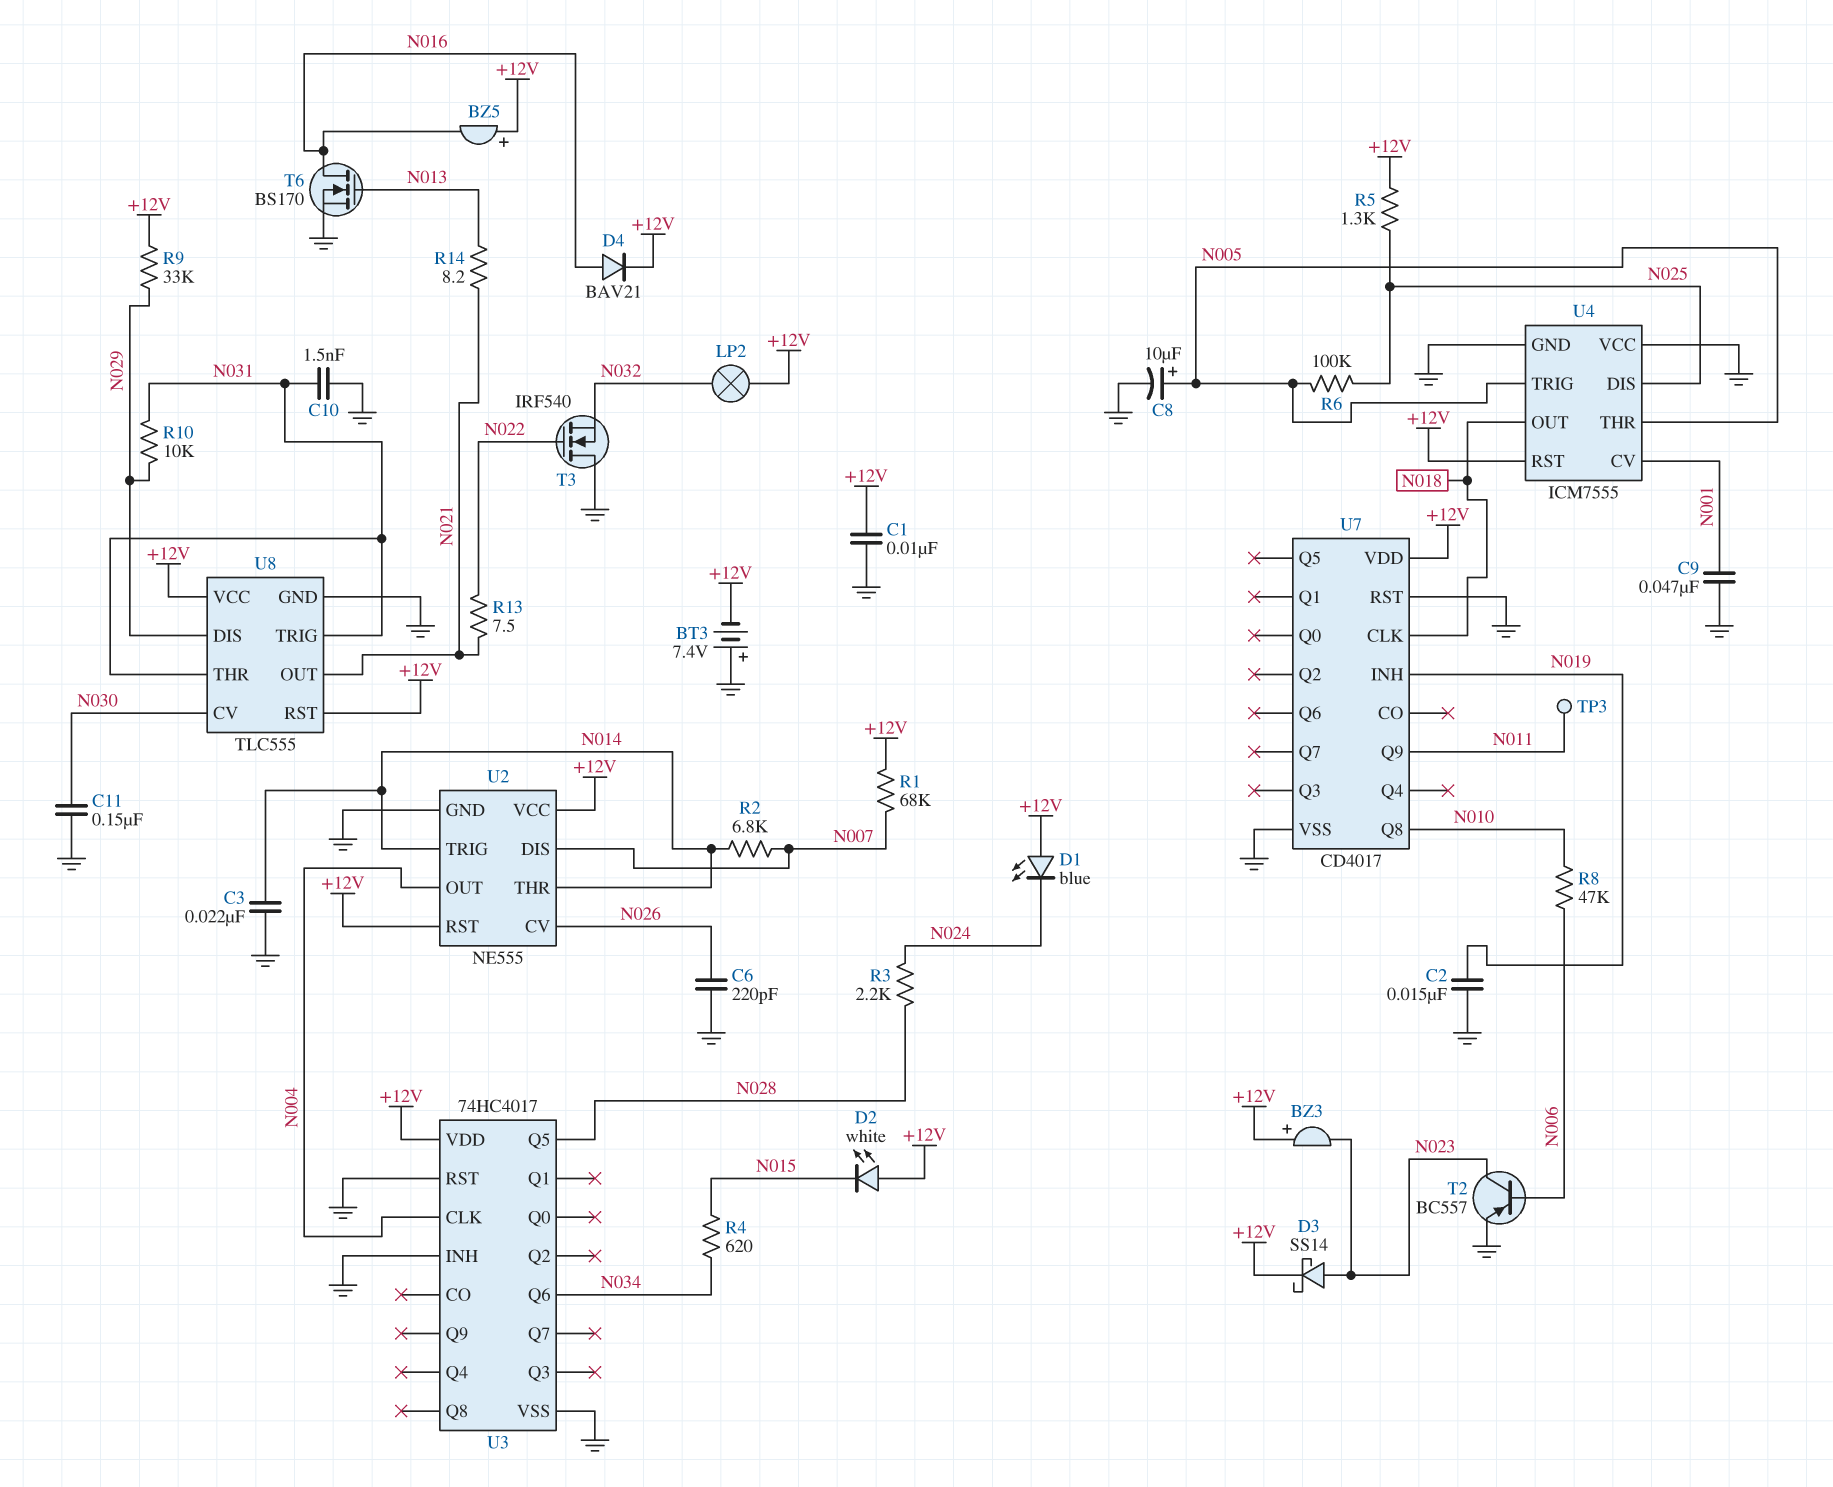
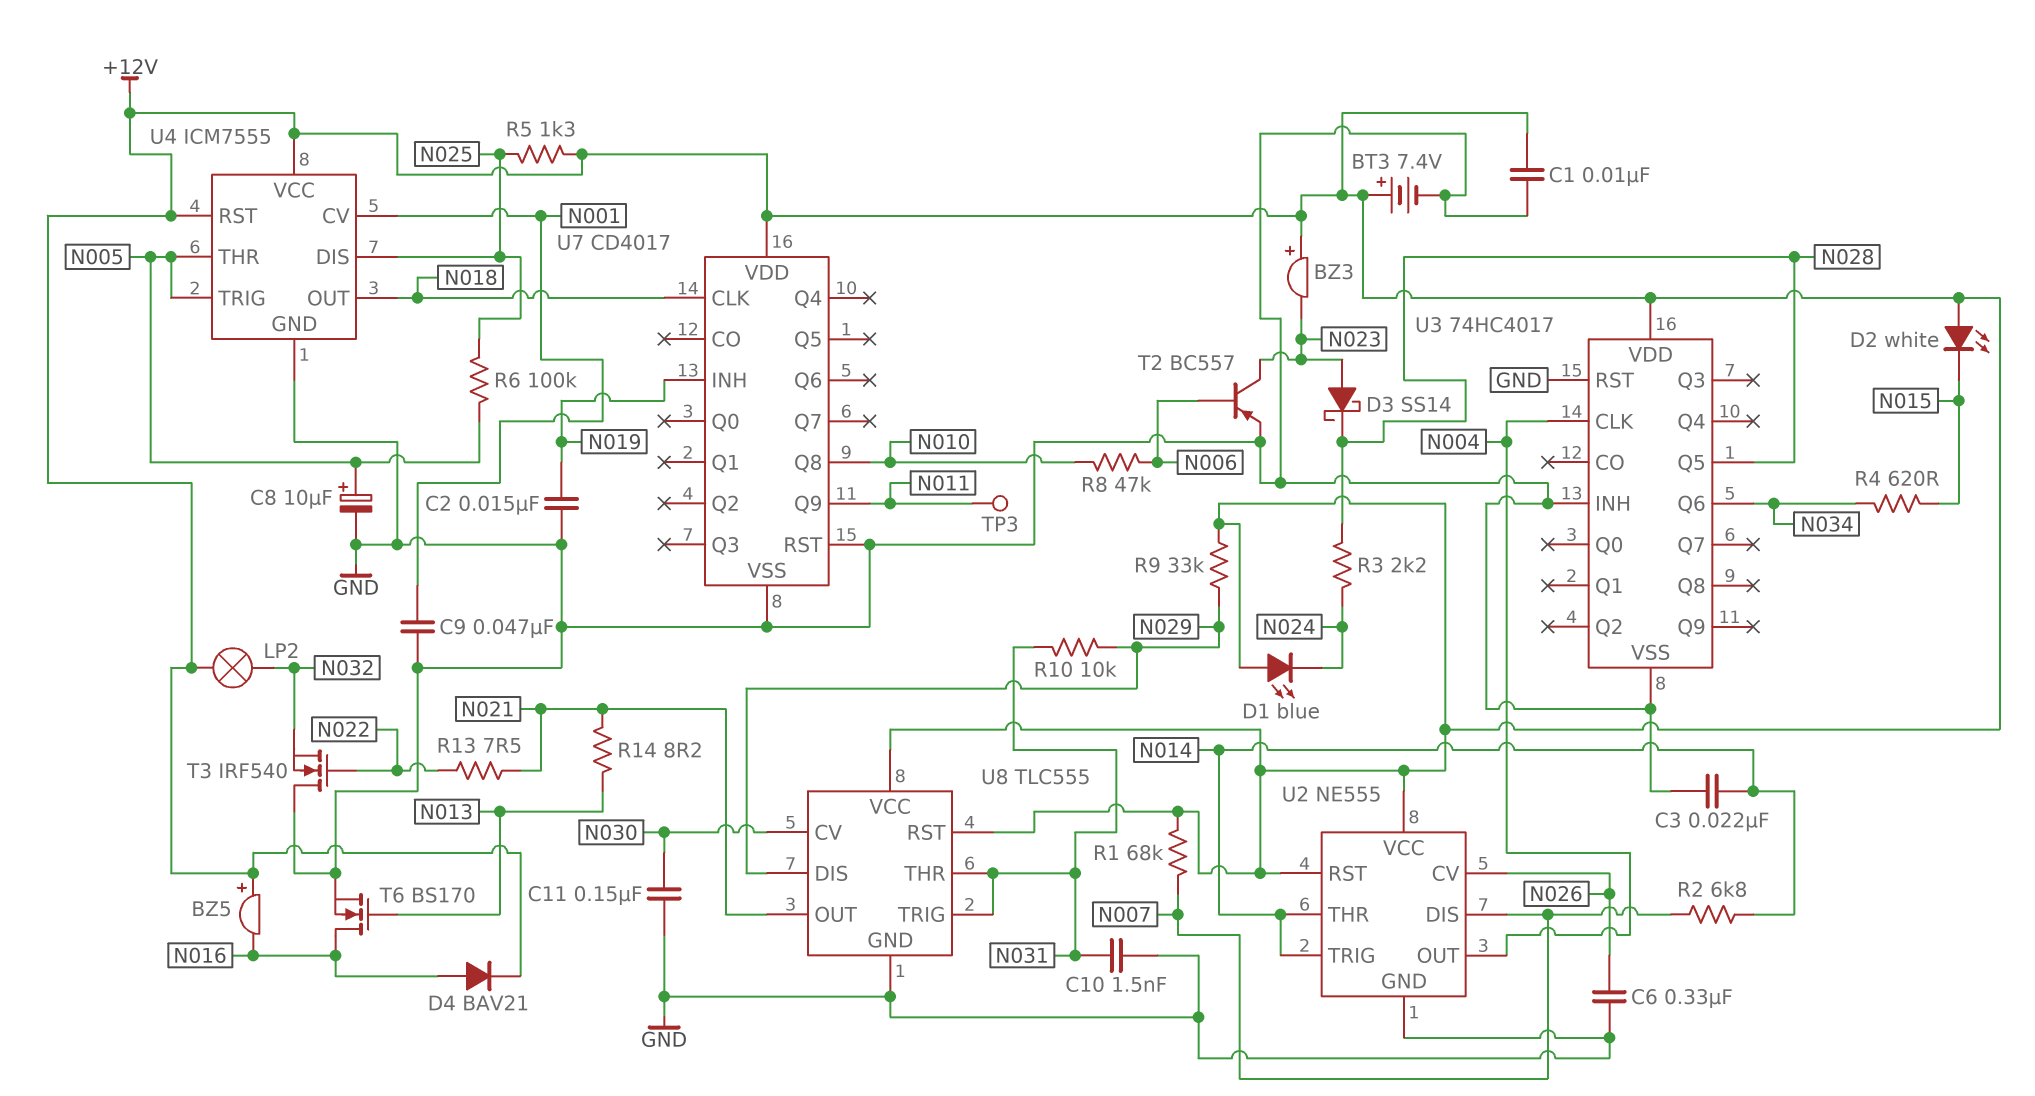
BT3: 7.4V (plus GND, minus +12V) -> 7.4V (plus +12V, minus GND)
C6: 220pF (GND, N026) -> 330nF (GND, N026)
D3: schottky SS14 (A N023, K +12V) -> schottky SS14 (A N023, K N028)
U4 pin VCC: GND -> +12V

